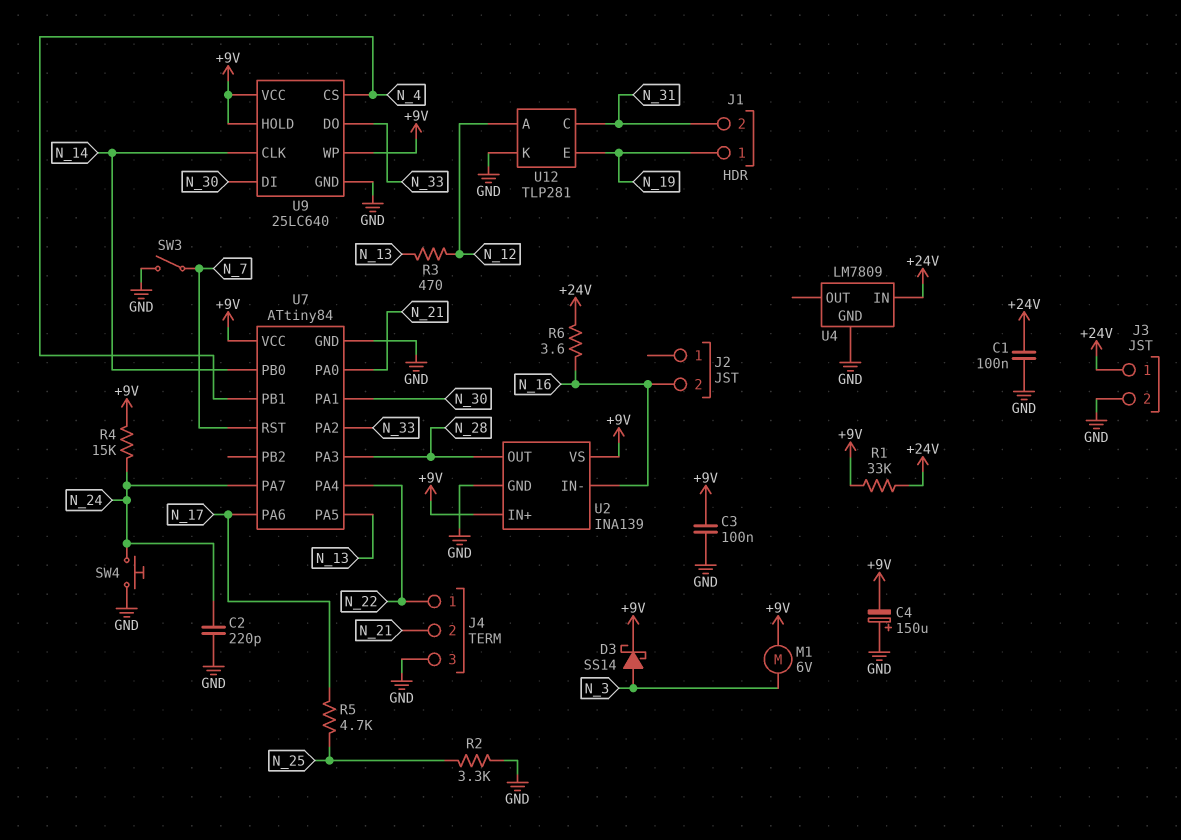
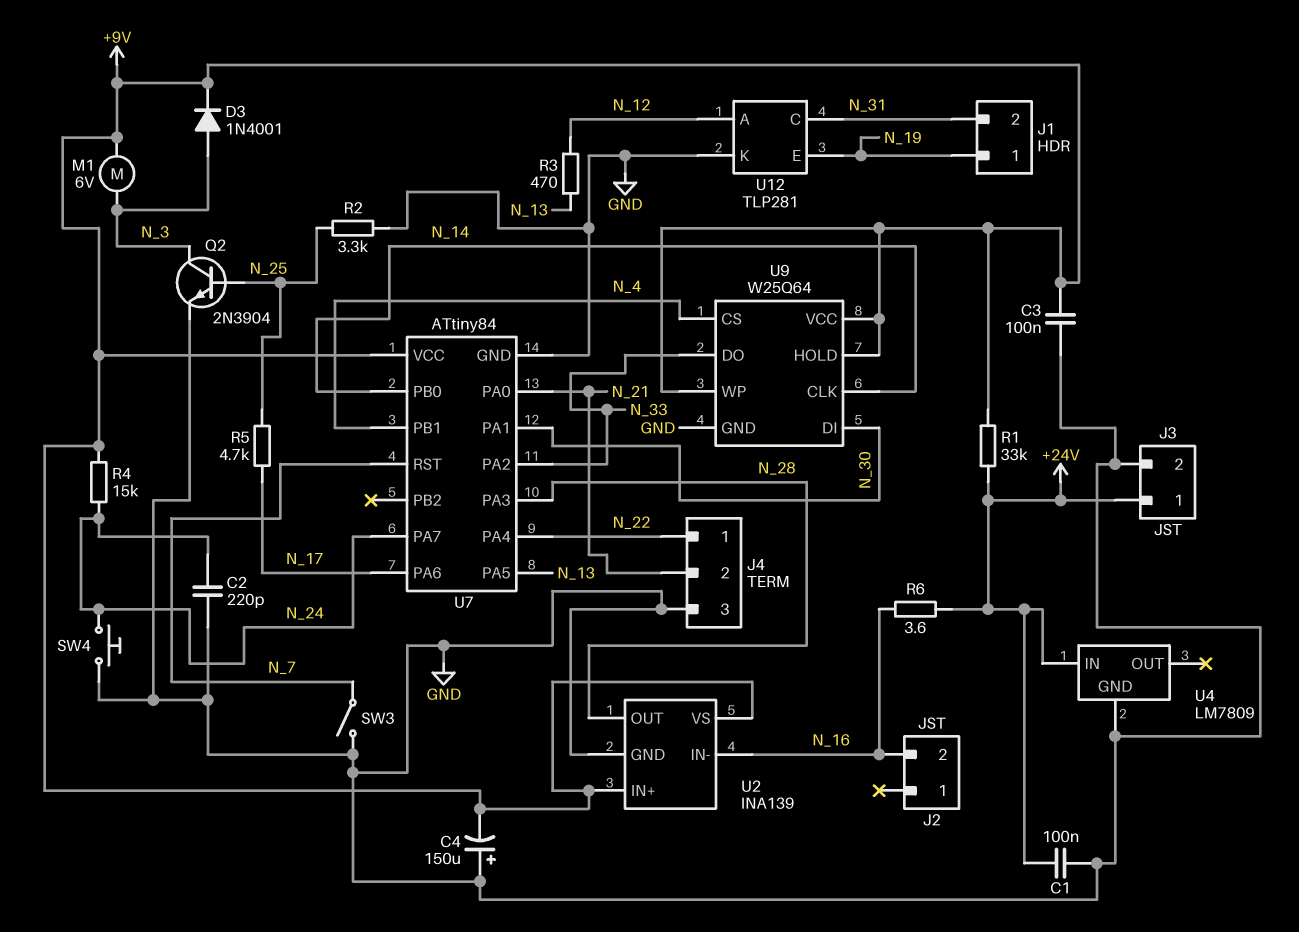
D3: schottky SS14 (A N_3, K +9V) -> diode 1N4001 (A N_3, K +9V)
Q2: none -> NPN 2N3904 (B N_25, C N_3, E GND)
U9: 25LC640 -> W25Q64

